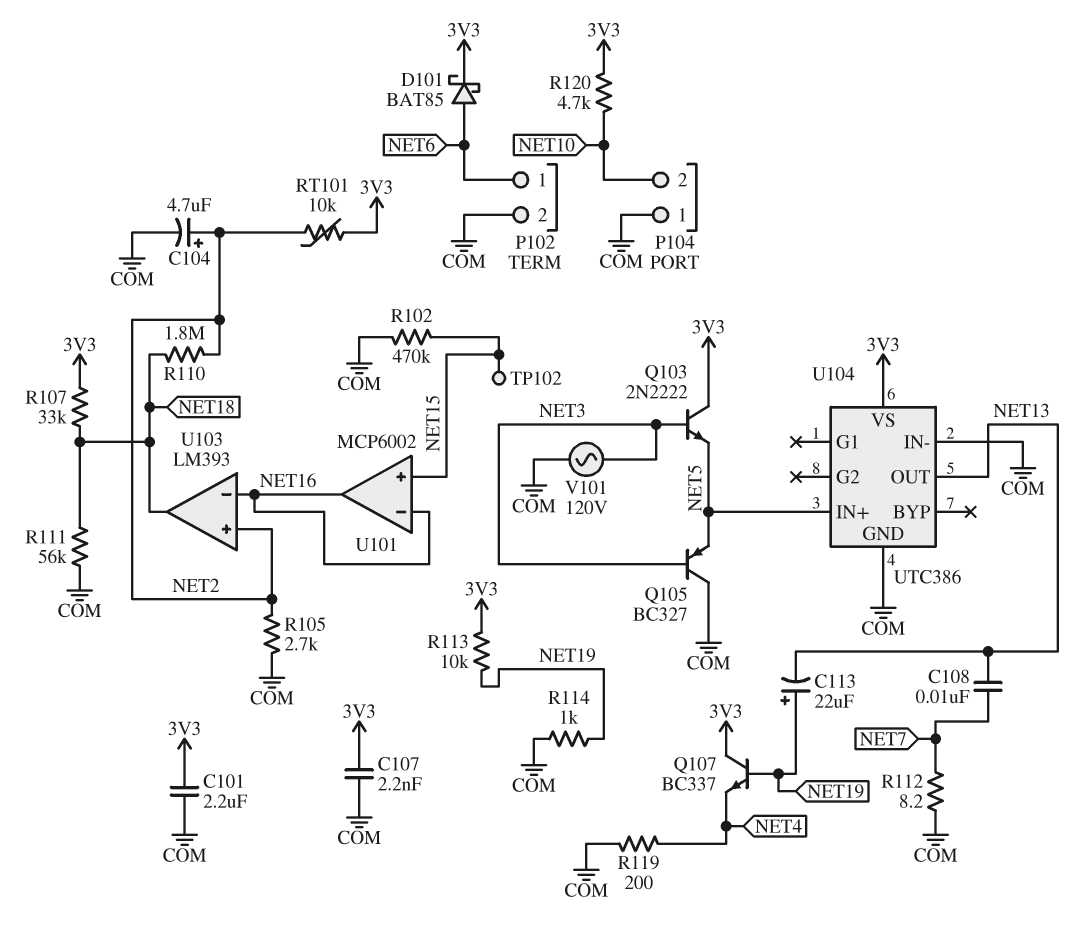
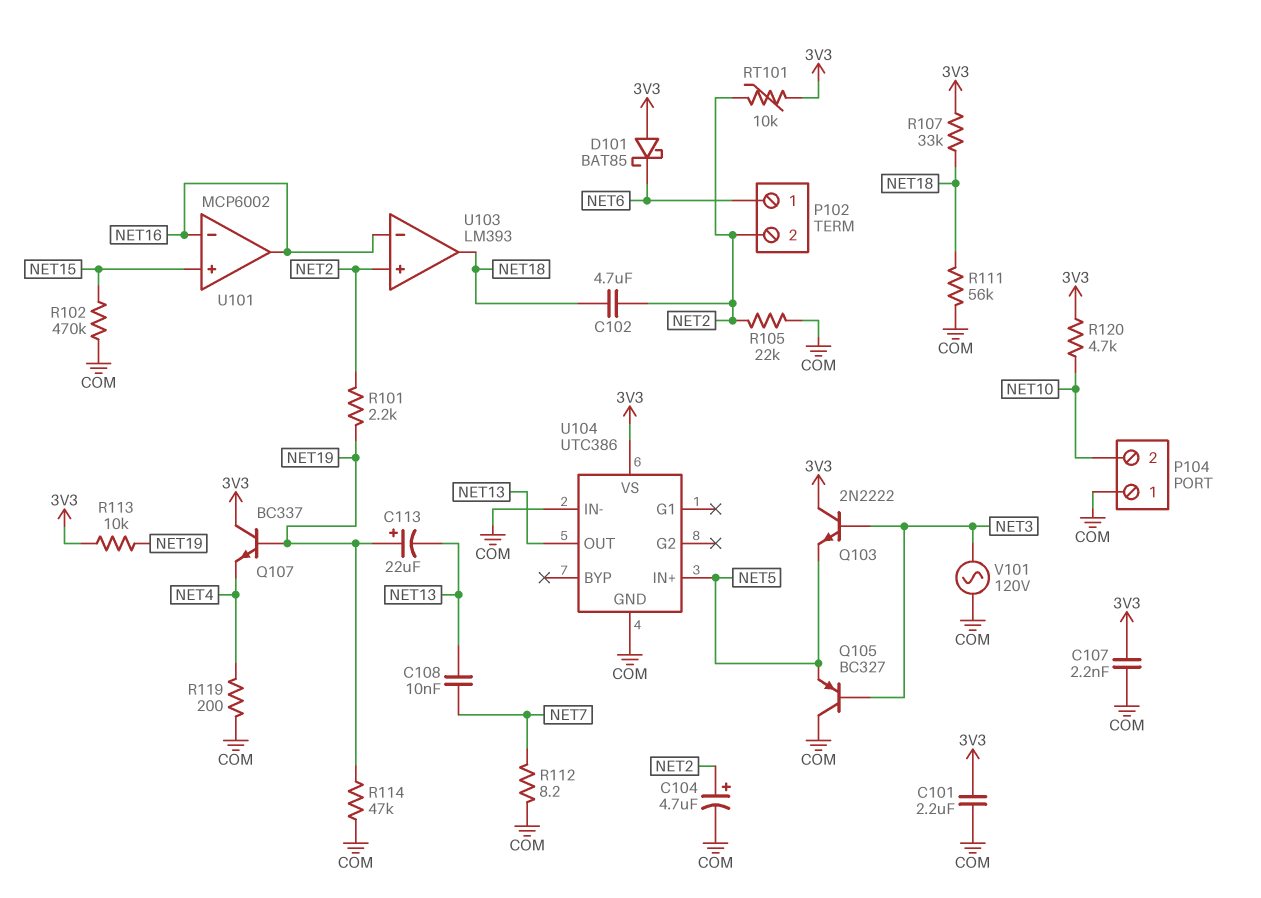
C102: none -> 4.7uF (NET2, NET18)
D101: schottky BAT85 (A NET6, K 3V3) -> schottky BAT85 (A 3V3, K NET6)
P102 pin 2: COM -> NET2
R101: none -> 2.2k (NET2, NET19)
R105: 2.7k (COM, NET2) -> 22k (COM, NET2)
R110: 1.8M (NET2, NET18) -> none
R114: 1k (COM, NET19) -> 47k (COM, NET19)
TP102: test point (NET15) -> none

